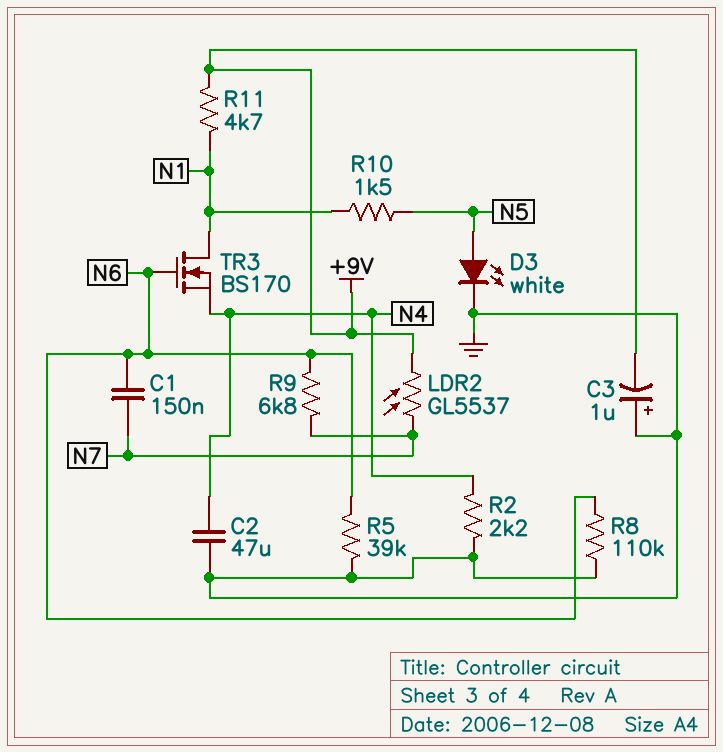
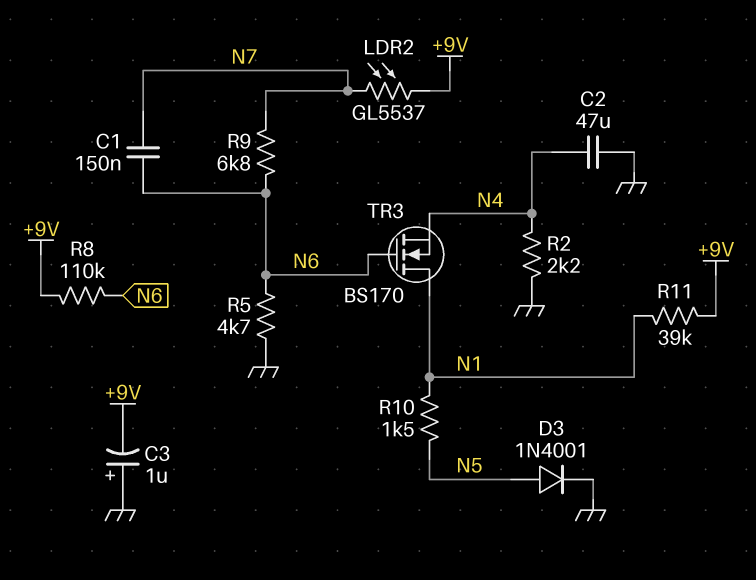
D3: LED white (A N5, K GND) -> diode 1N4001 (A N5, K GND)
R5: 39k (GND, N6) -> 4.7k (GND, N6)
R8: 110k (GND, N6) -> 110k (+9V, N6)
R11: 4.7k (+9V, N1) -> 39k (+9V, N1)

